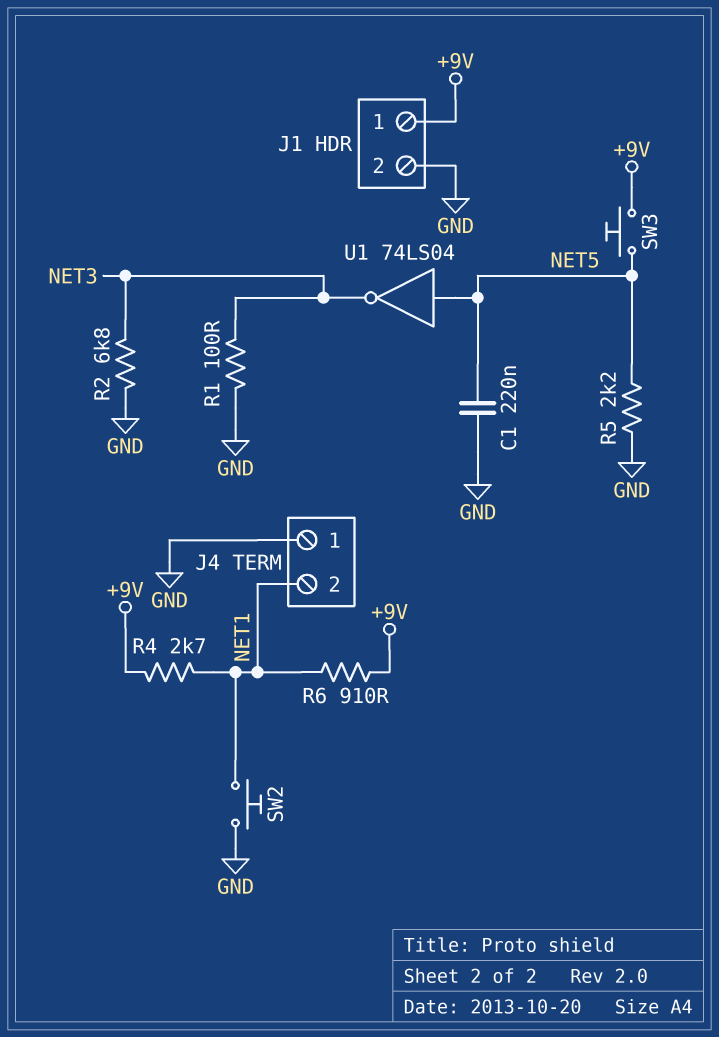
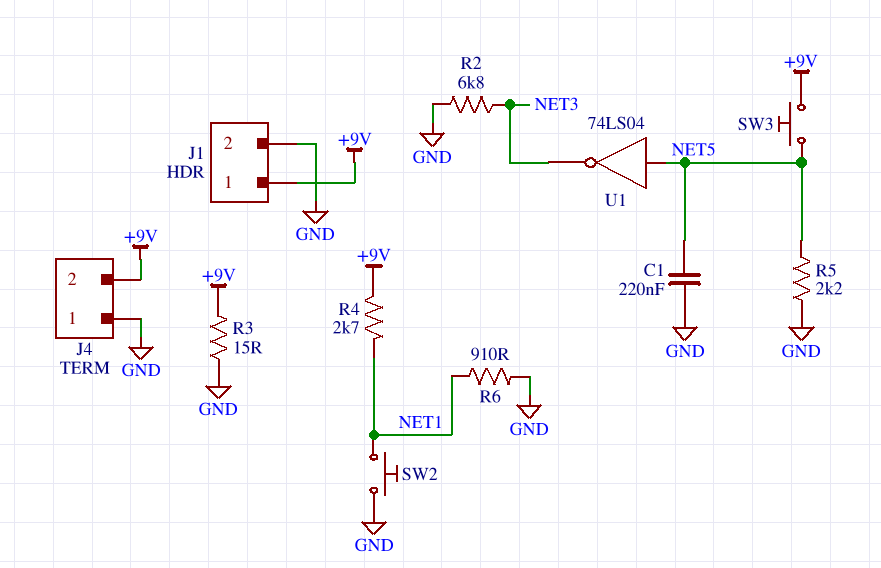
J4 pin 2: NET1 -> +9V
R1: 100 (GND, NET3) -> none
R3: none -> 15 (+9V, GND)
R6: 910 (+9V, NET1) -> 910 (GND, NET1)

